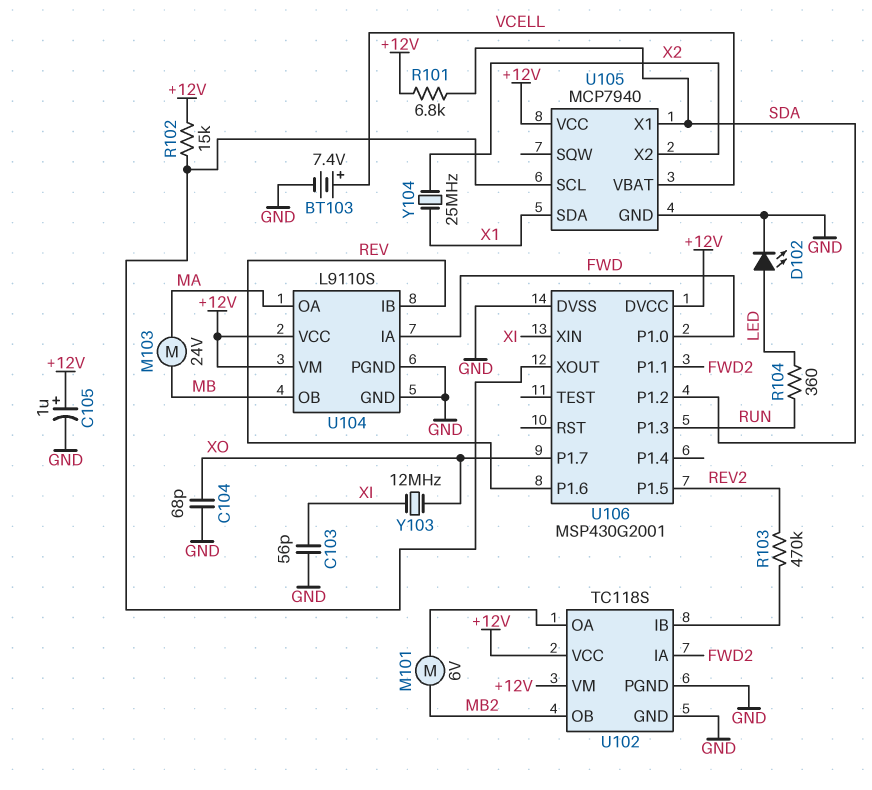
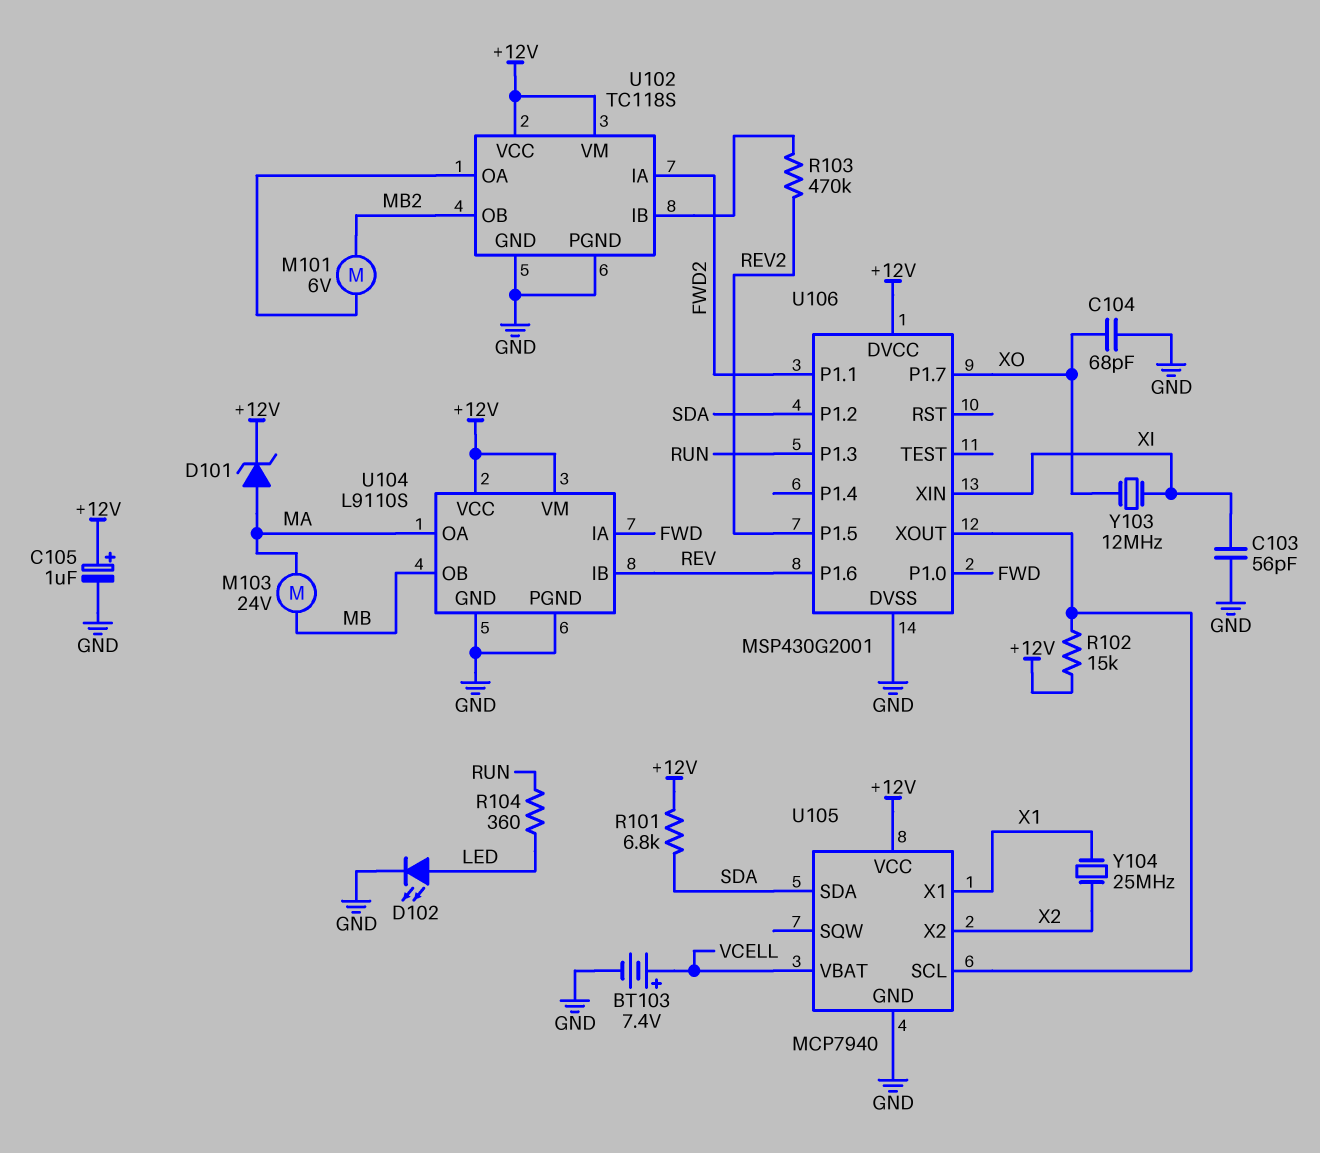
D101: none -> zener (A MA, K +12V)
U105 pin SDA: X1 -> SDA
U105 pin X1: SDA -> X1

